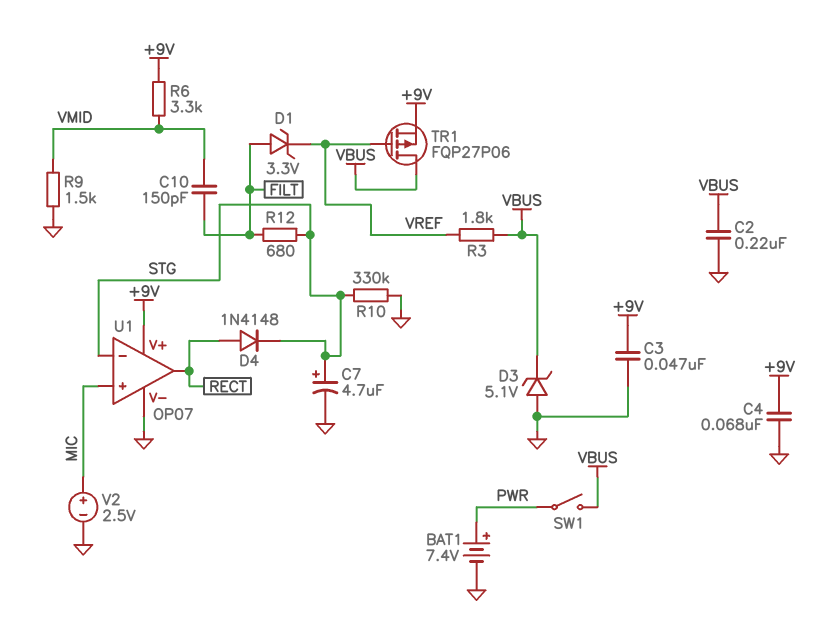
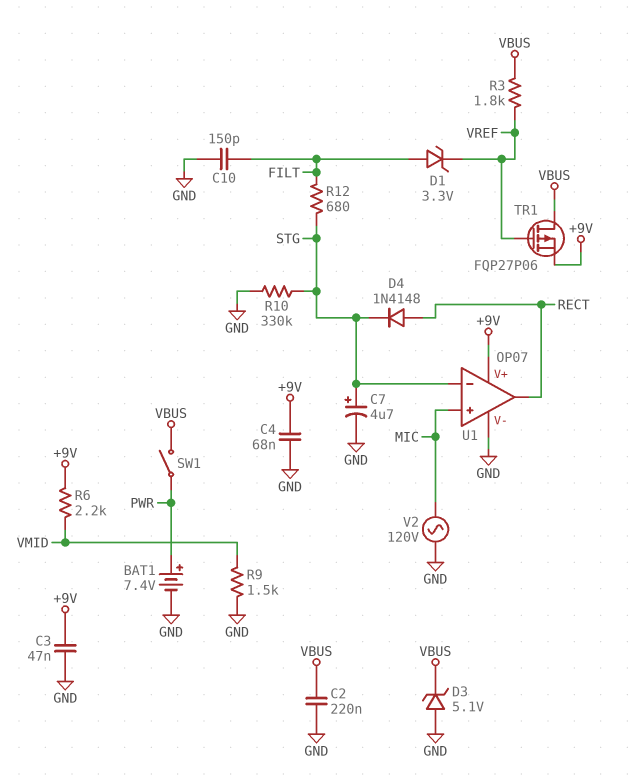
C10: 150pF (FILT, VMID) -> 150pF (FILT, GND)
R6: 3.3k (+9V, VMID) -> 2.2k (+9V, VMID)
V2: 2.5V (plus MIC, minus GND) -> AC 120V (GND, MIC)

